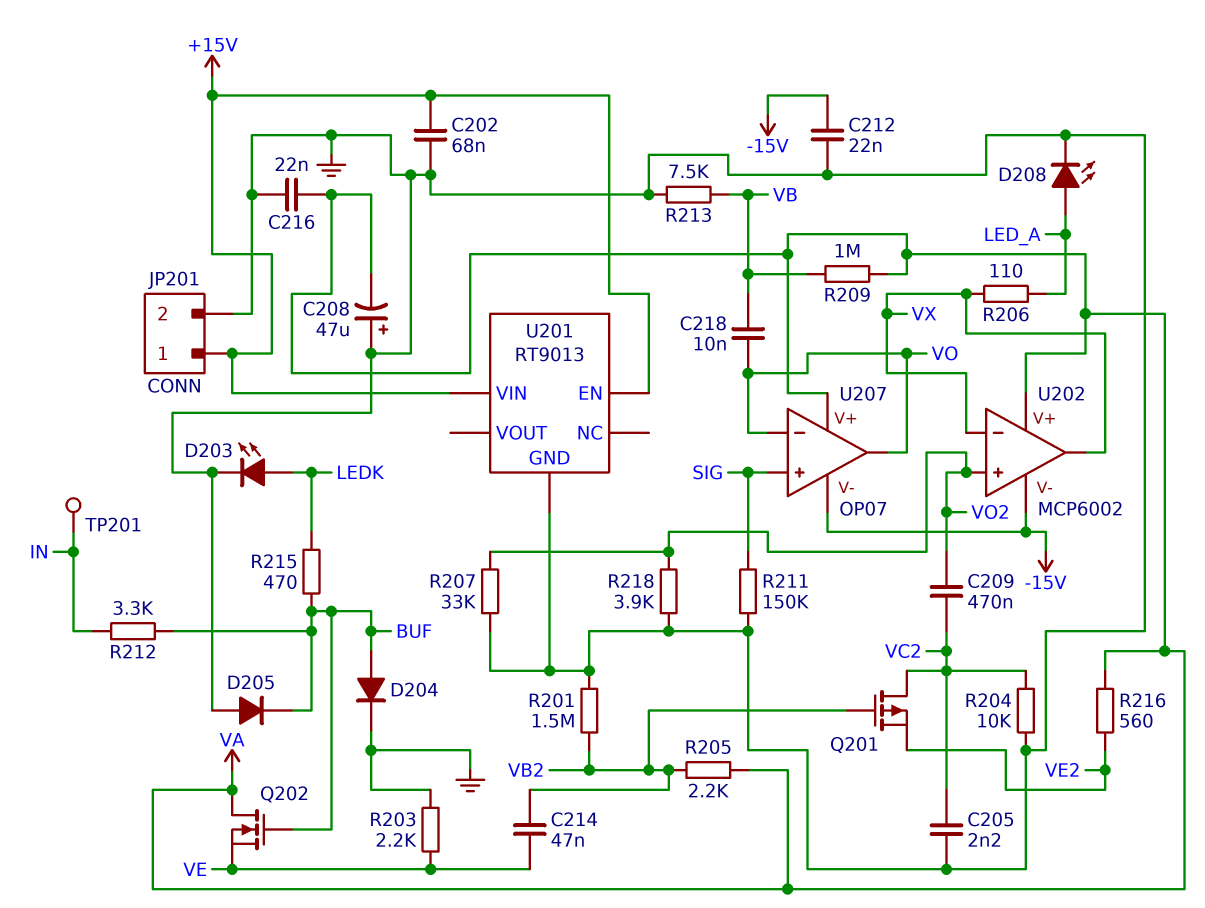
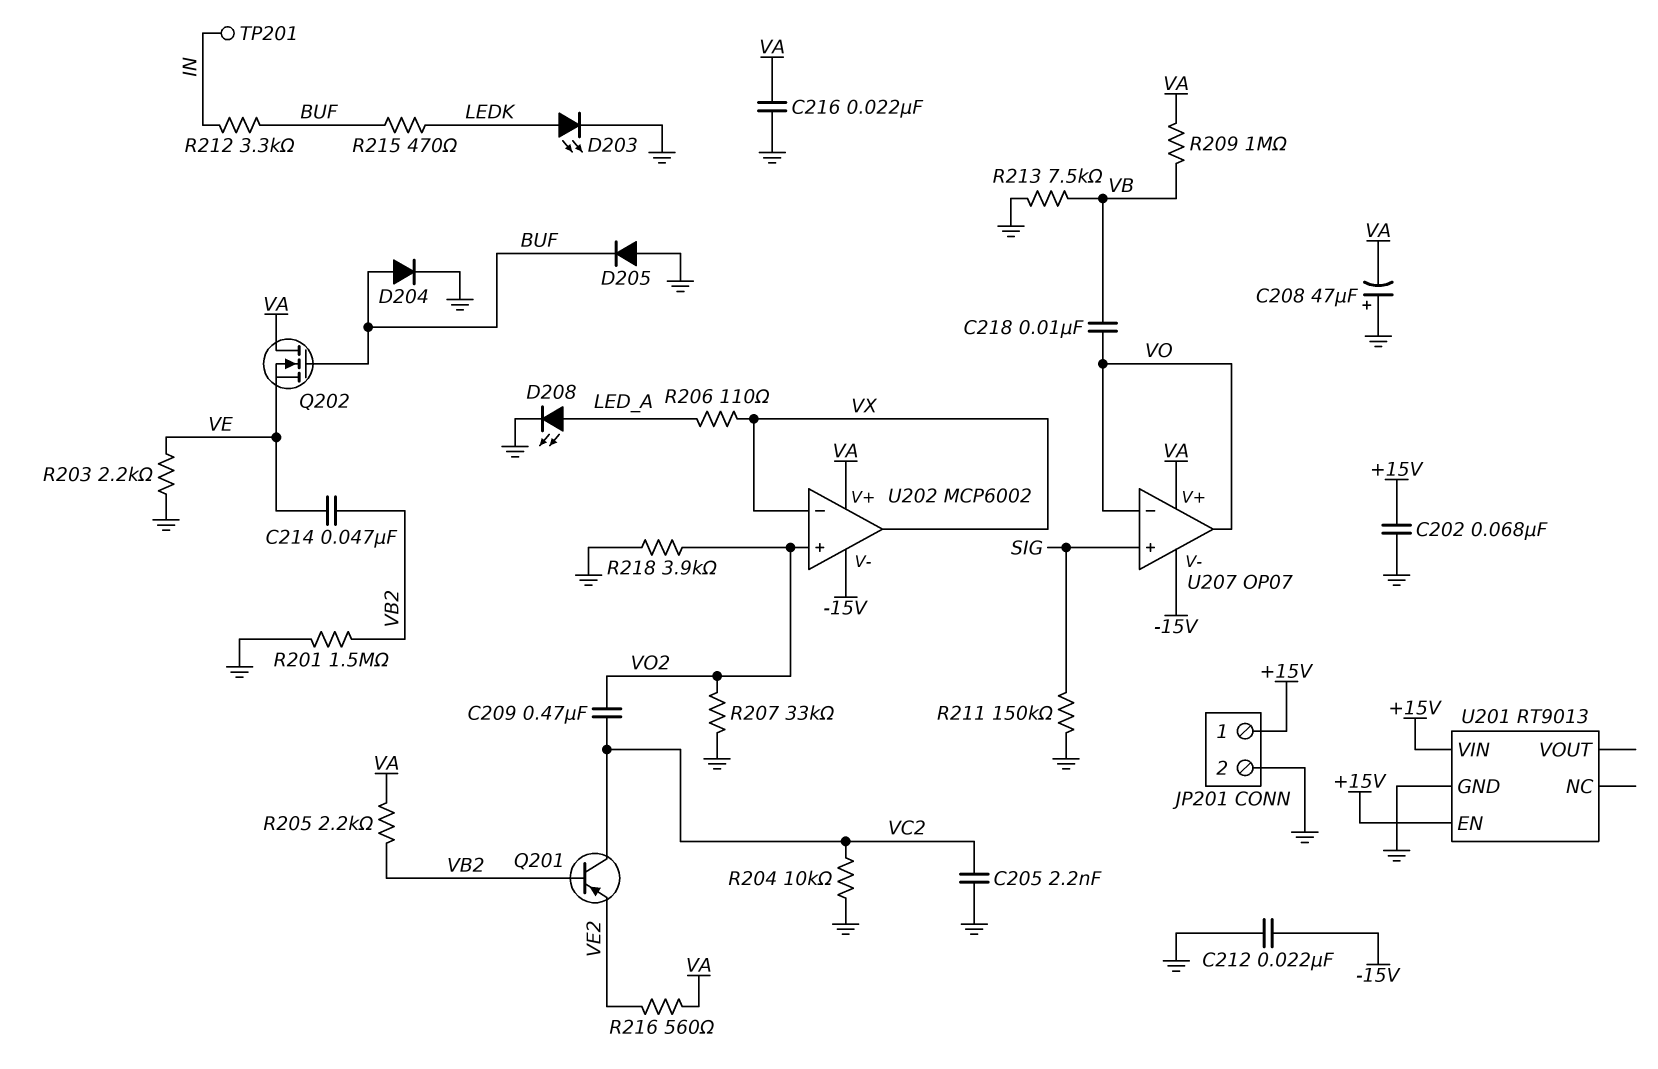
Q201: PMOS (G VB2, D VC2, S VE2) -> PNP (B VB2, C VC2, E VE2)

